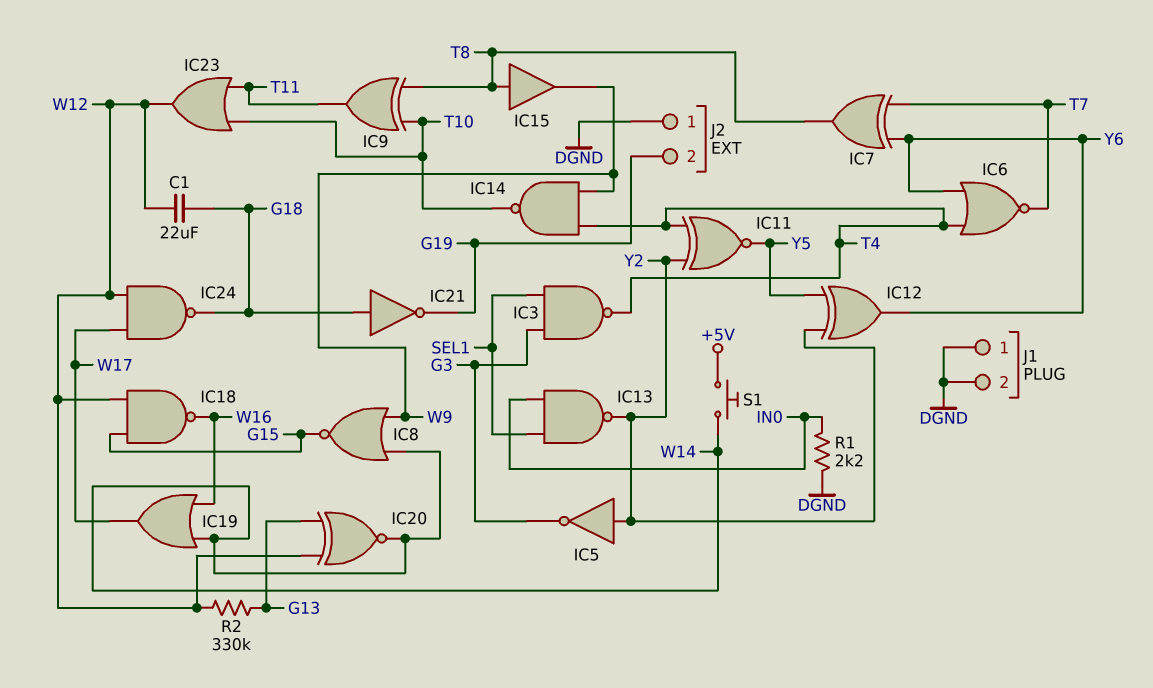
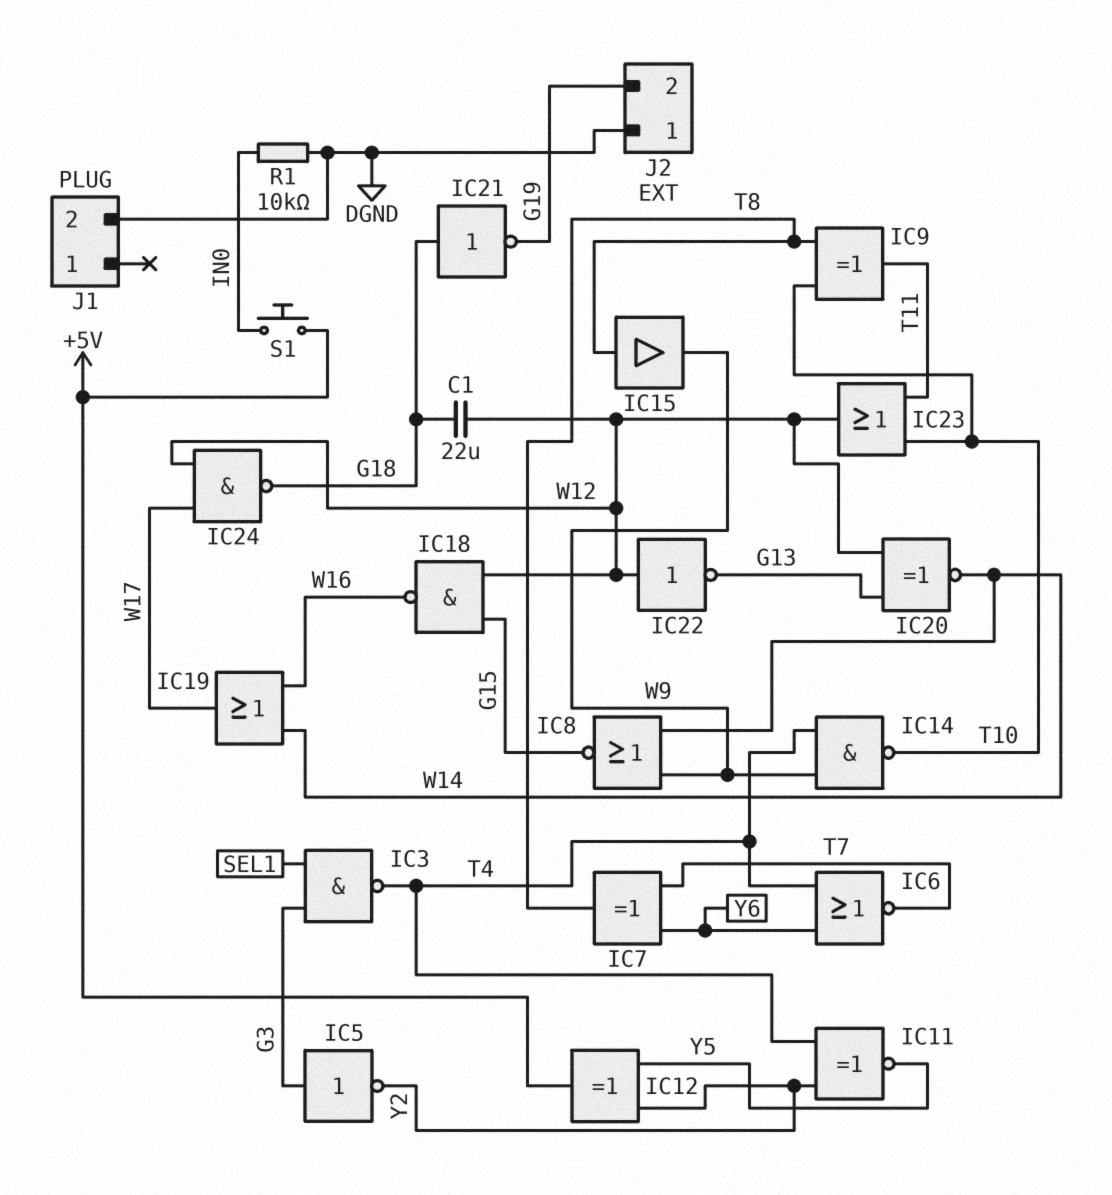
IC5: NOT (in Y2, out G3) -> NOT (in G3, out Y2)
IC12: XOR (in Y2, in Y5, out Y6) -> XOR (in Y2, in Y5, out +5V)
IC13: NAND (in IN0, in SEL1, out Y2) -> none
IC22: none -> NOT (in W12, out G13)
J1 pin 1: DGND -> none
R1: 2.2k (DGND, IN0) -> 10k (DGND, IN0)
R2: 330k (G13, W12) -> none
S1: button (+5V, W14) -> button (+5V, IN0)

